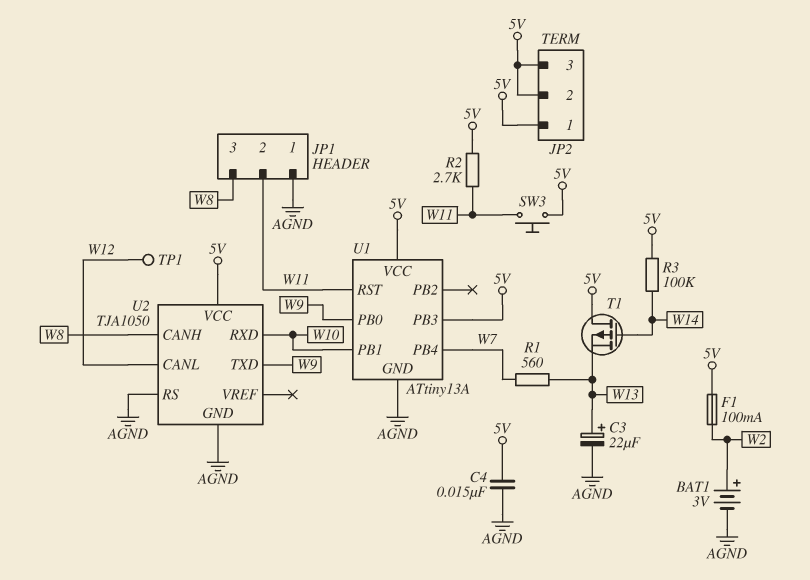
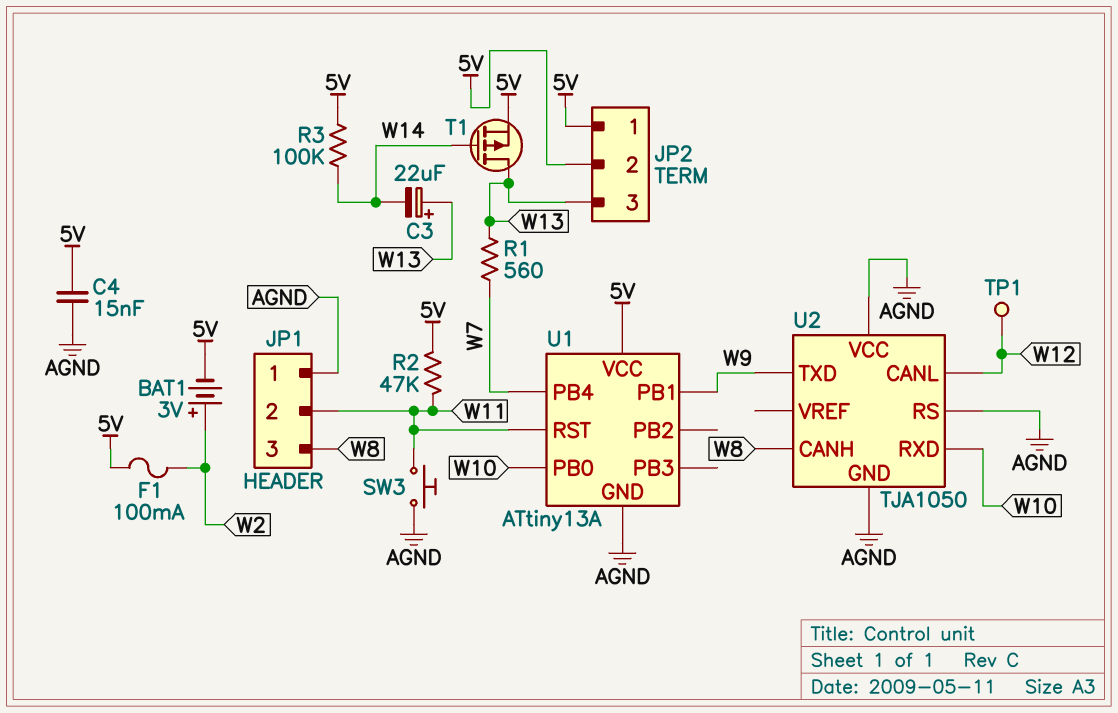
BAT1: 3V (plus W2, minus AGND) -> 3V (plus W2, minus 5V)
C3: 22uF (plus W13, minus AGND) -> 22uF (plus W13, minus W14)
JP2 pin 3: 5V -> W13
R2: 2.7k (5V, W11) -> 47k (5V, W11)
SW3: button (5V, W11) -> button (AGND, W11)
T1: PMOS (G W14, D 5V, S W13) -> PMOS (G W14, D W13, S 5V)
U1 pin PB0: W9 -> W10
U1 pin PB1: W10 -> W9
U1 pin PB3: 5V -> none
U2 pin VCC: 5V -> AGND

